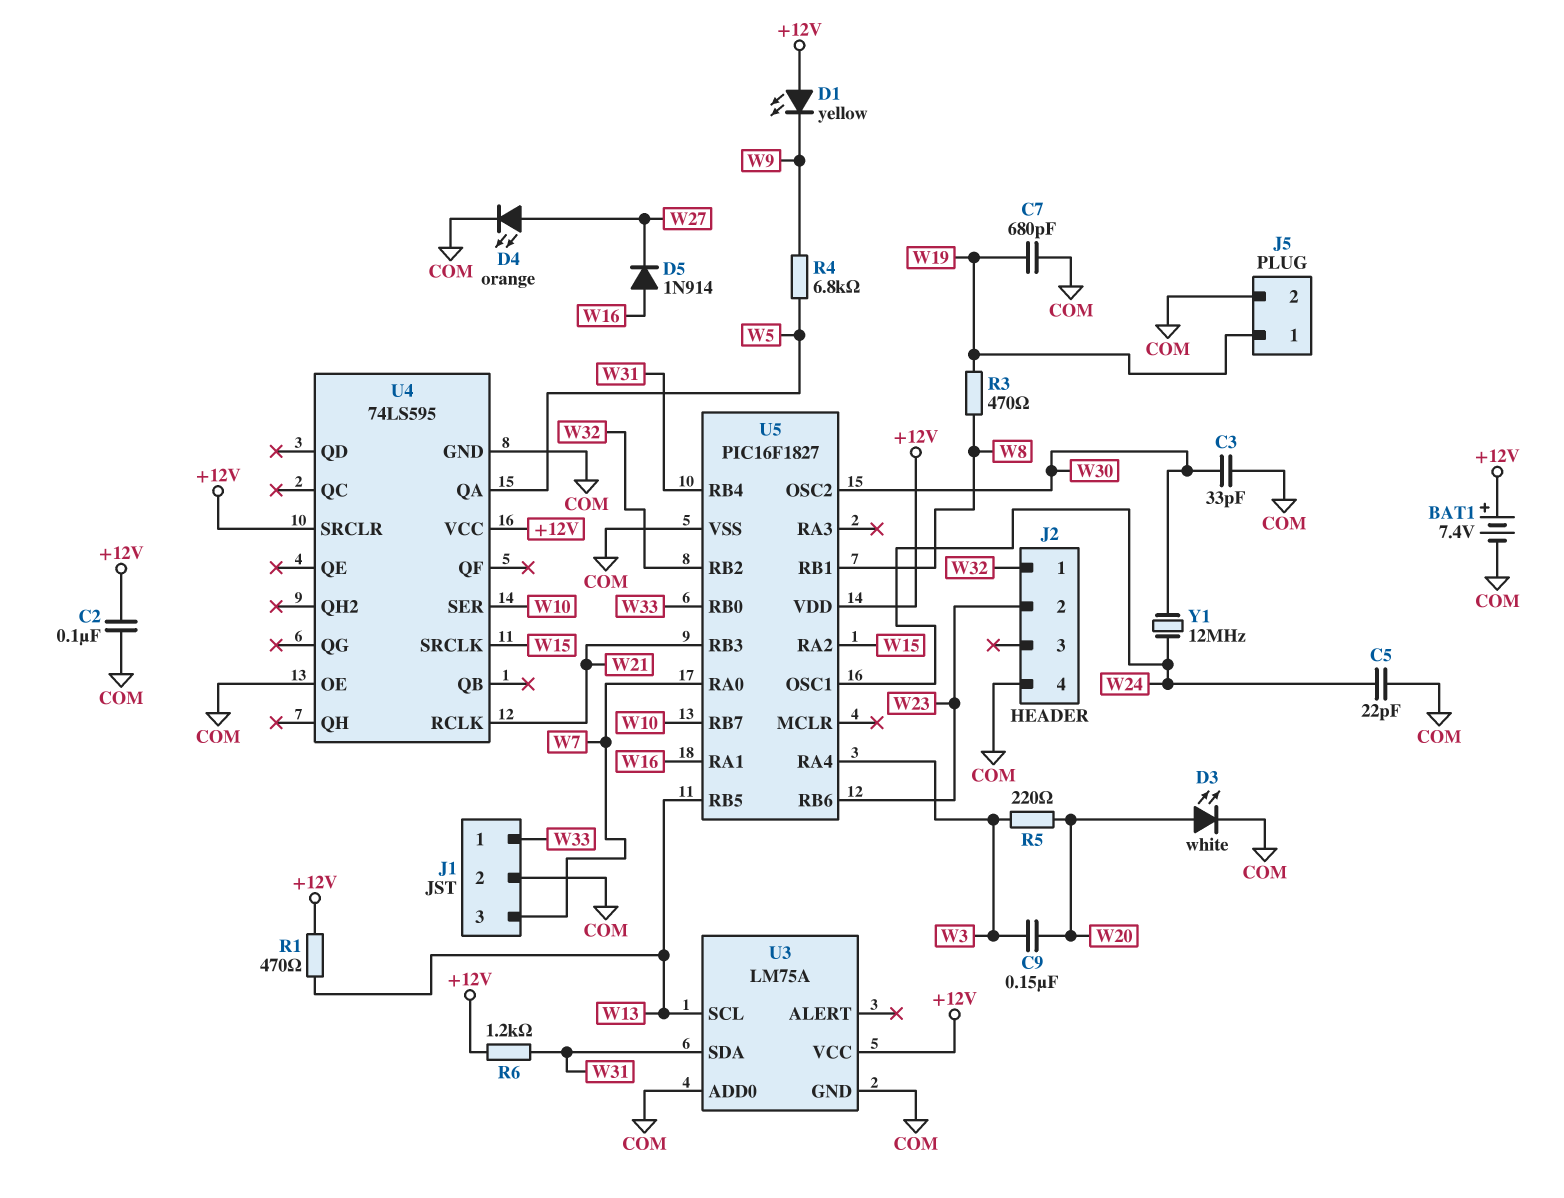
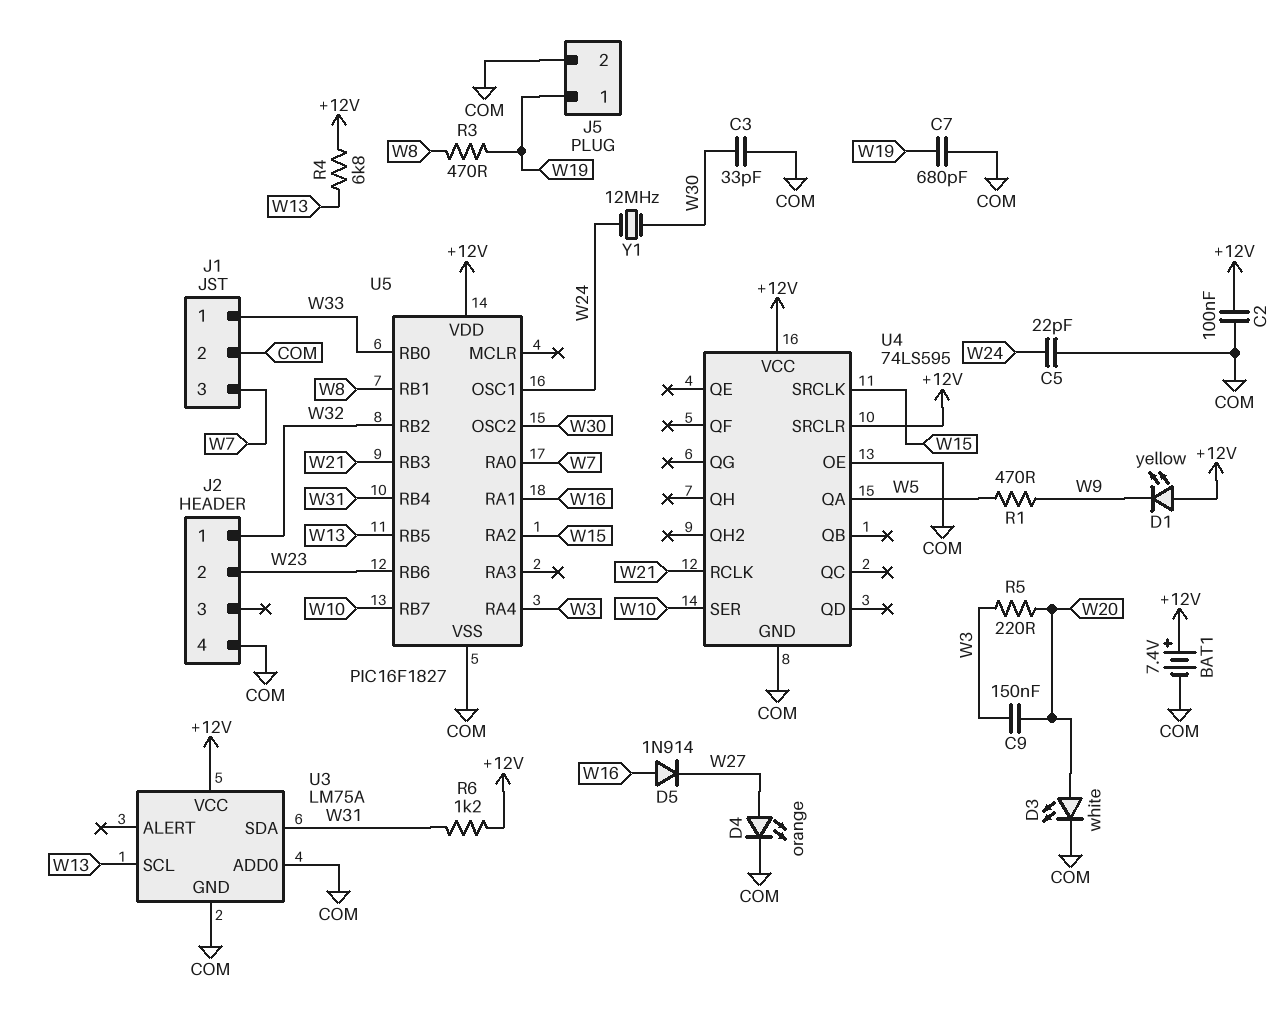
R1: 470 (+12V, W13) -> 470 (W5, W9)
R4: 6.8k (W5, W9) -> 6.8k (+12V, W13)

